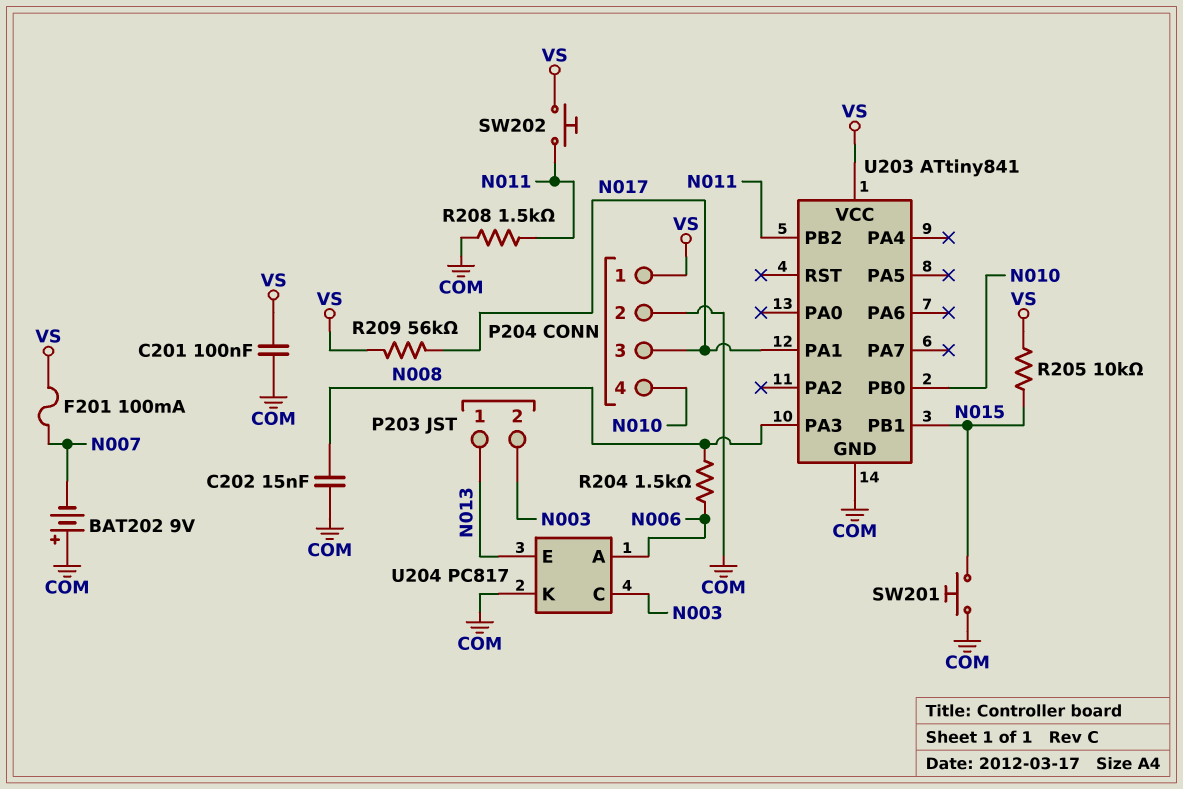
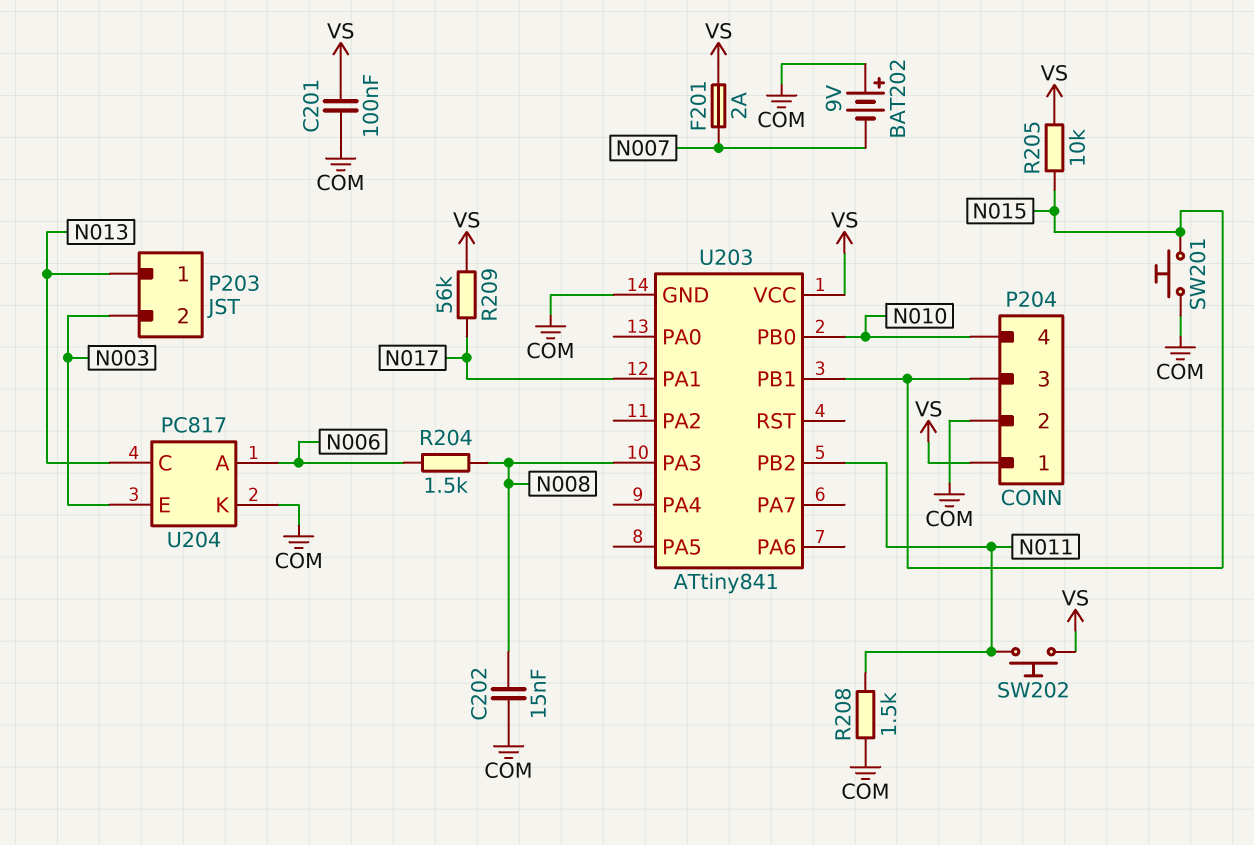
F201: 100mA (N007, VS) -> 2A (N007, VS)
P204 pin 3: N017 -> N015
U204 pin C: N003 -> N013
U204 pin E: N013 -> N003

